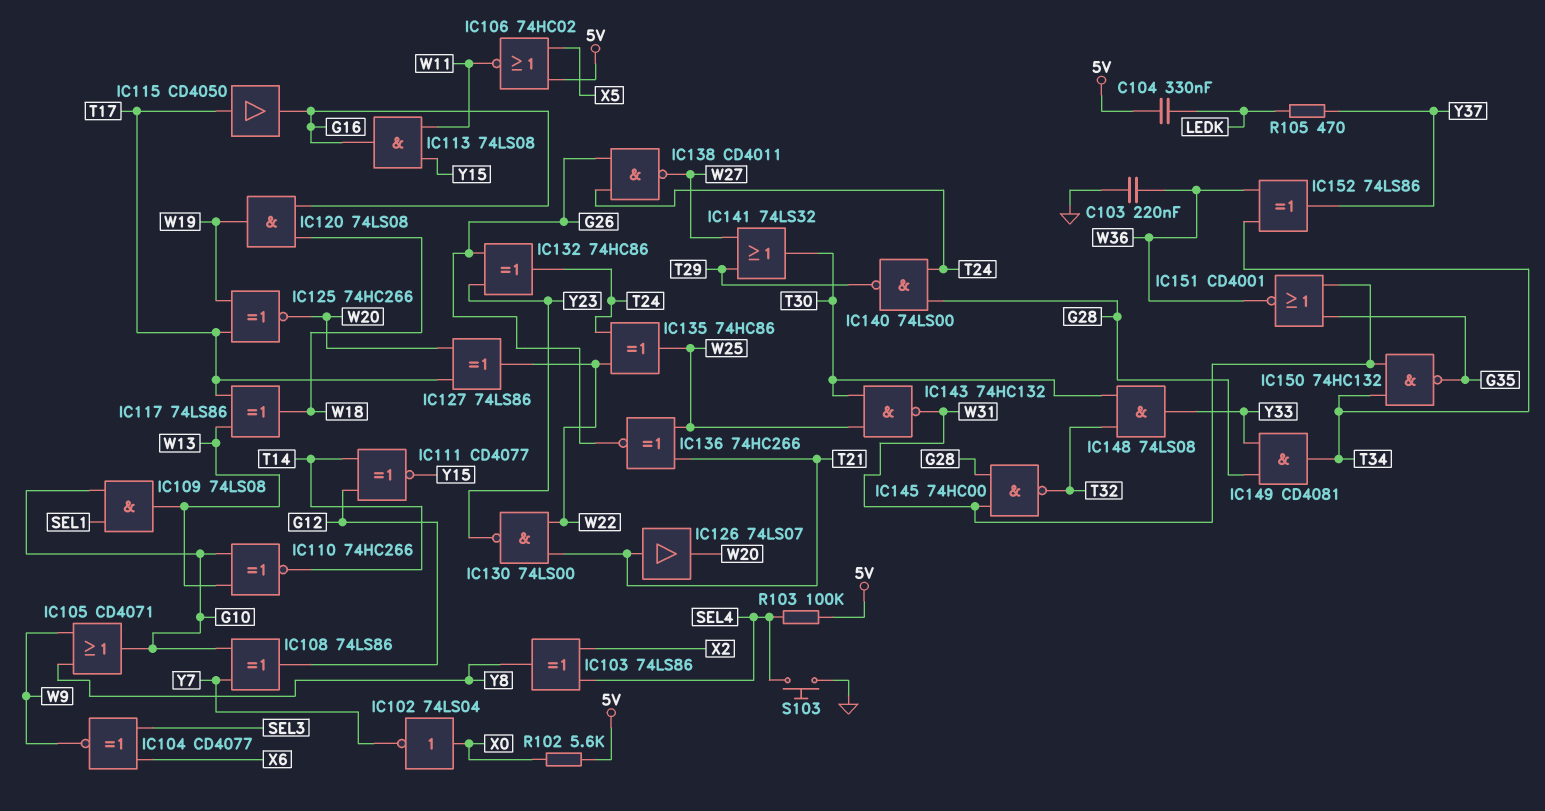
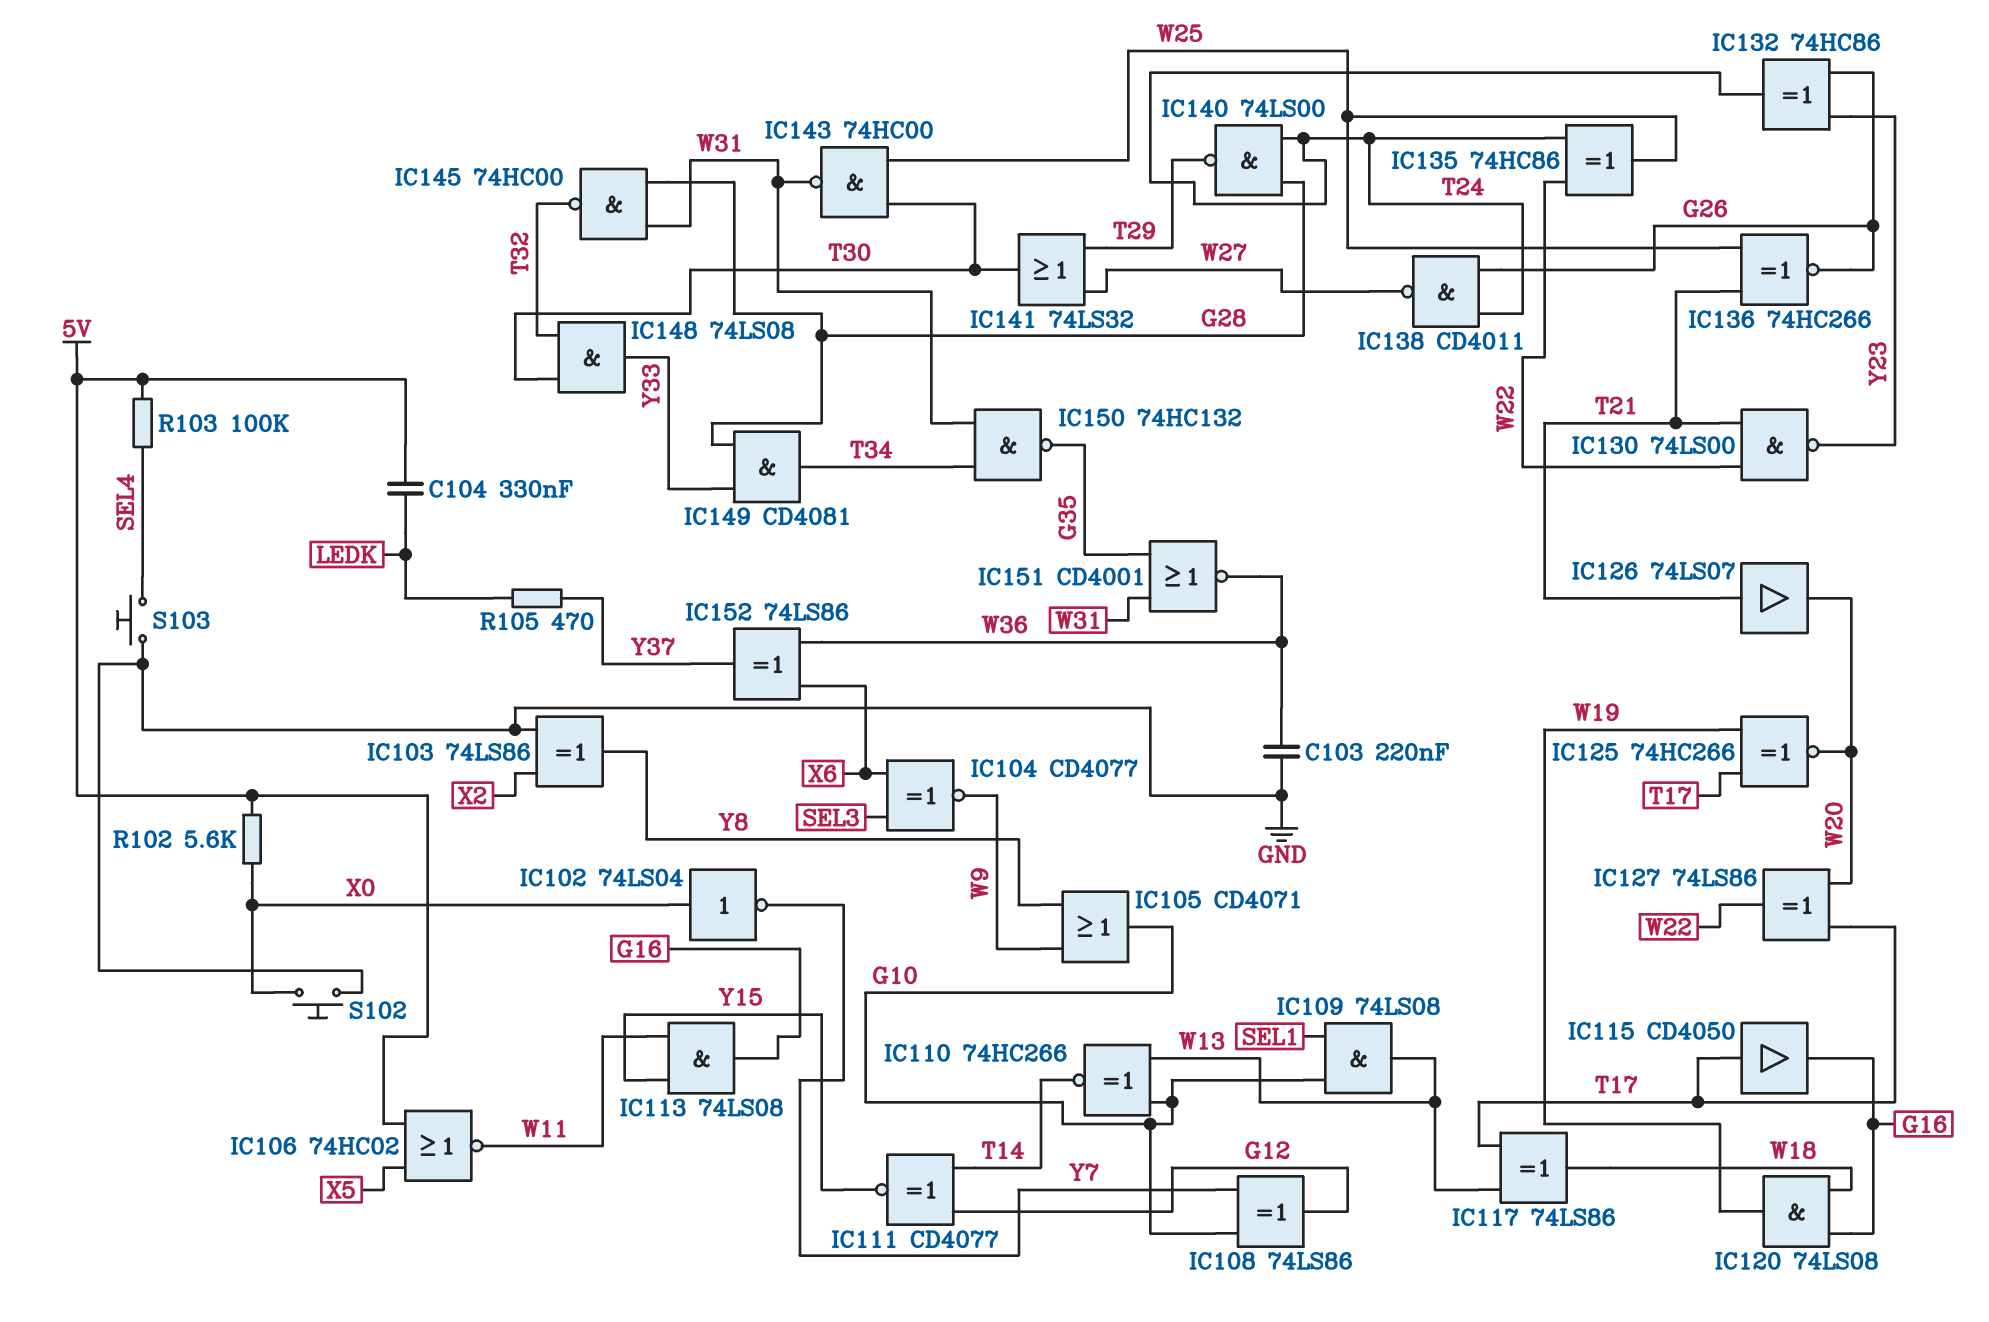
IC103: XOR 74LS86 (in SEL4, in X2, out Y8) -> XOR 74LS86 (in GND, in X2, out Y8)
IC143: NAND 74HC132 (in T30, in W25, out W31) -> NAND 74HC00 (in T30, in W25, out W31)
IC152: XOR 74LS86 (in T34, in W36, out Y37) -> XOR 74LS86 (in W36, in X6, out Y37)
S102: none -> button (GND, X0)

